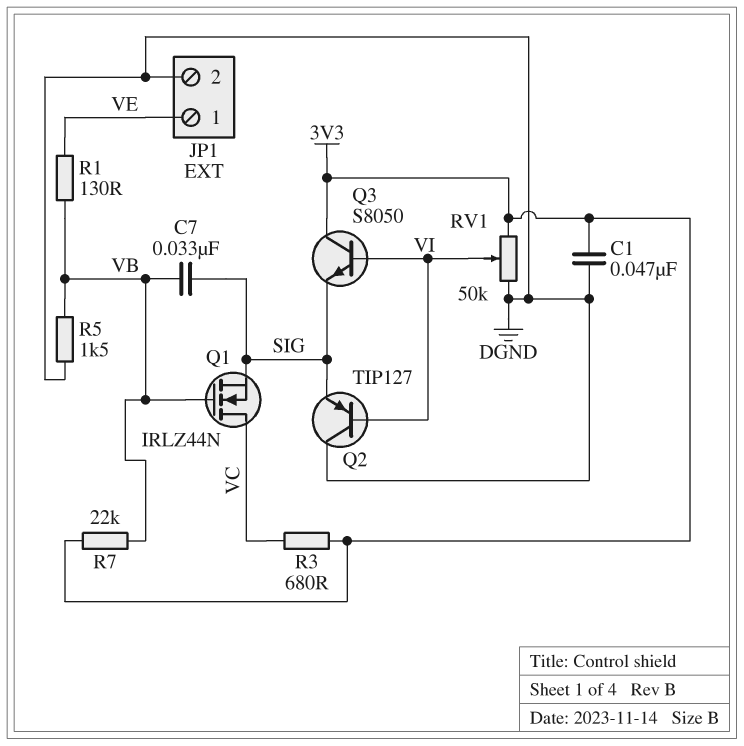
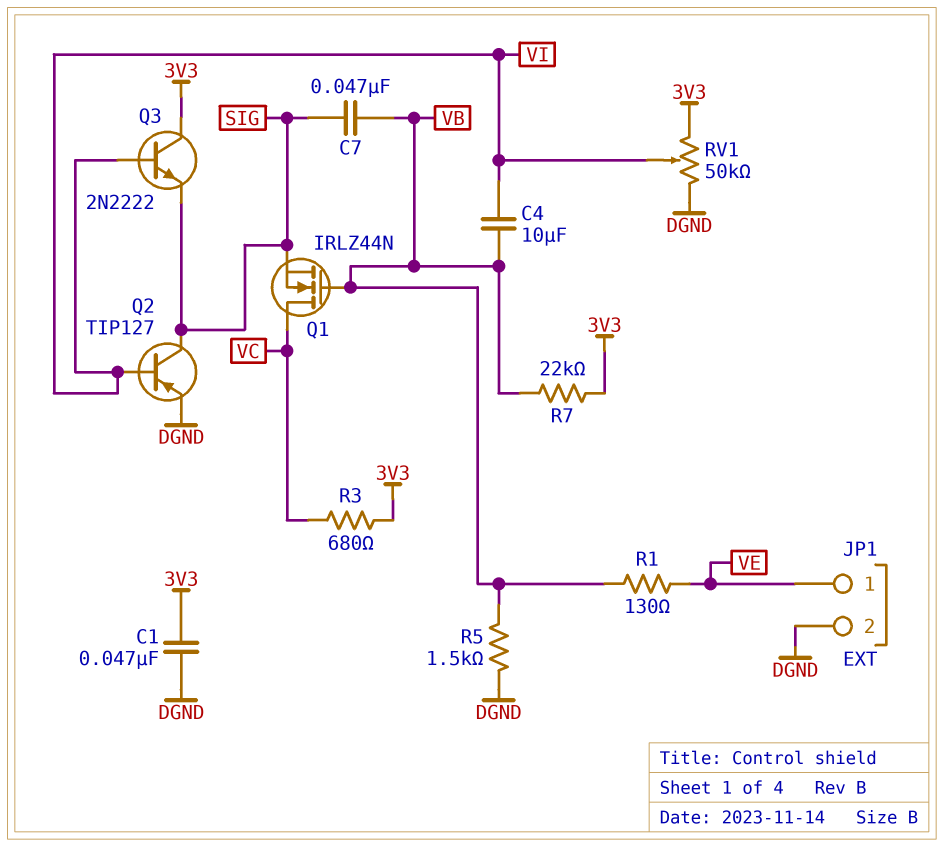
C4: none -> 10uF (VB, VI)
C7: 33nF (SIG, VB) -> 47nF (SIG, VB)
Q2: PNP TIP127 (B VI, C DGND, E SIG) -> PNP TIP127 (B VI, C SIG, E DGND)
Q3: NPN S8050 (B VI, C 3V3, E SIG) -> NPN 2N2222 (B VI, C 3V3, E SIG)

